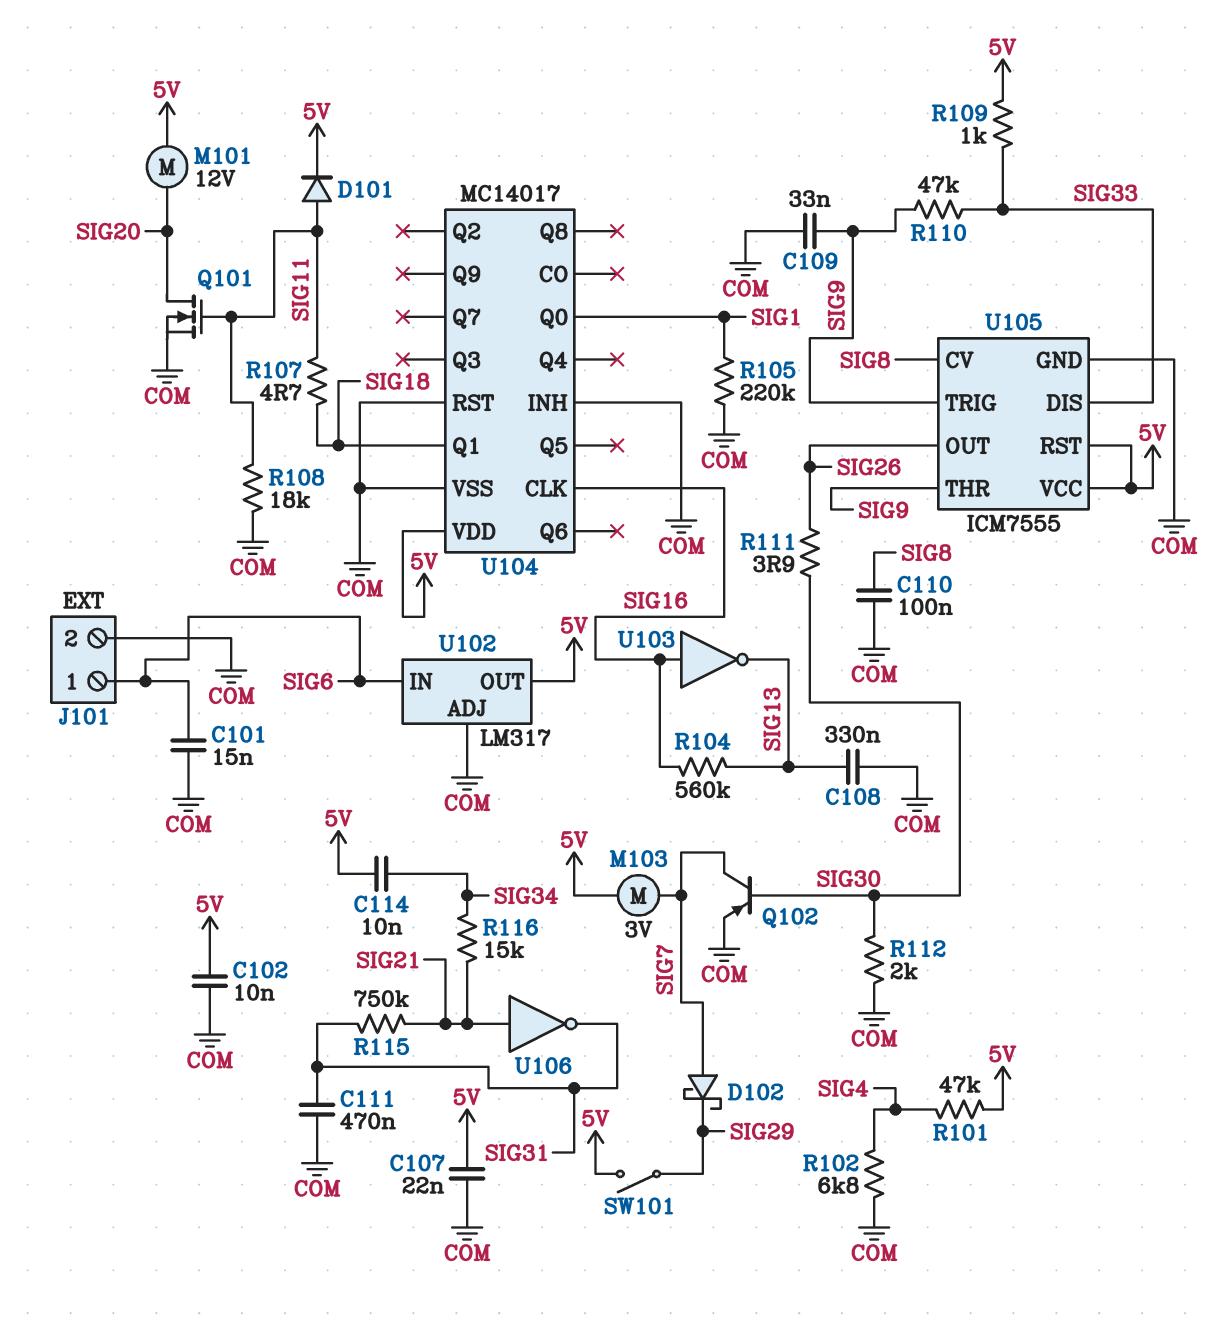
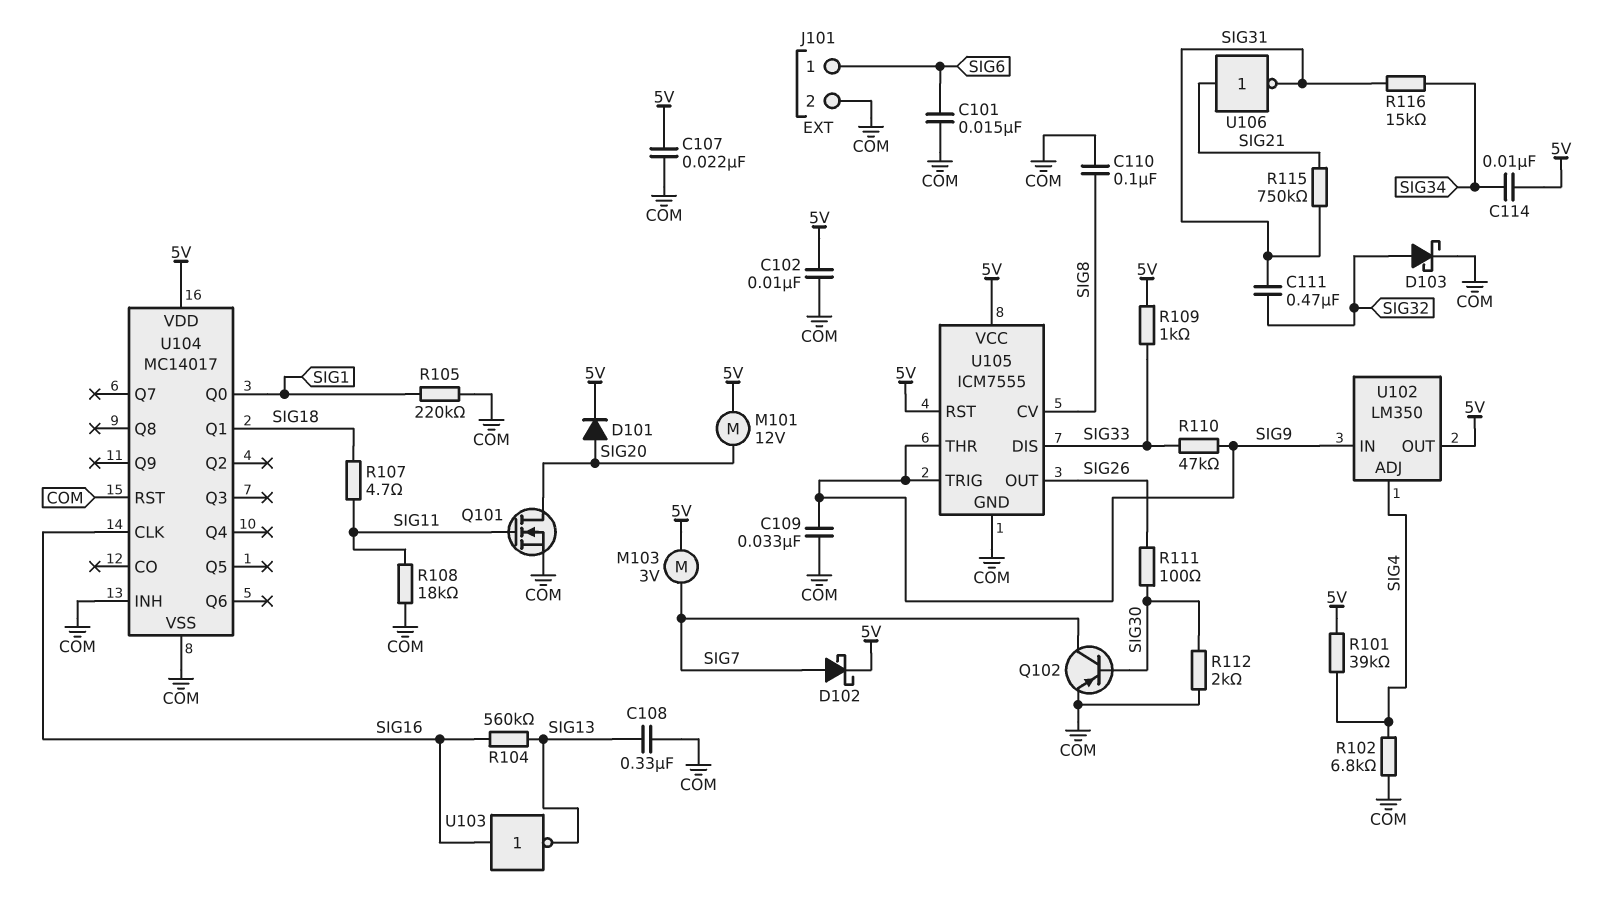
C111: 470nF (COM, SIG31) -> 470nF (SIG31, SIG32)
D101: diode (A SIG11, K 5V) -> diode (A SIG20, K 5V)
D102: schottky (A SIG7, K SIG29) -> schottky (A SIG7, K 5V)
D103: none -> schottky (A SIG32, K COM)
R101: 47k (5V, SIG4) -> 39k (5V, SIG4)
R111: 3.9 (SIG26, SIG30) -> 100 (SIG26, SIG30)
R116: 15k (SIG21, SIG34) -> 15k (SIG31, SIG34)
SW101: switch (5V, SIG29) -> none
U102: LM317 -> LM350
U102 pin ADJ: COM -> SIG4
U102 pin IN: SIG6 -> SIG9

